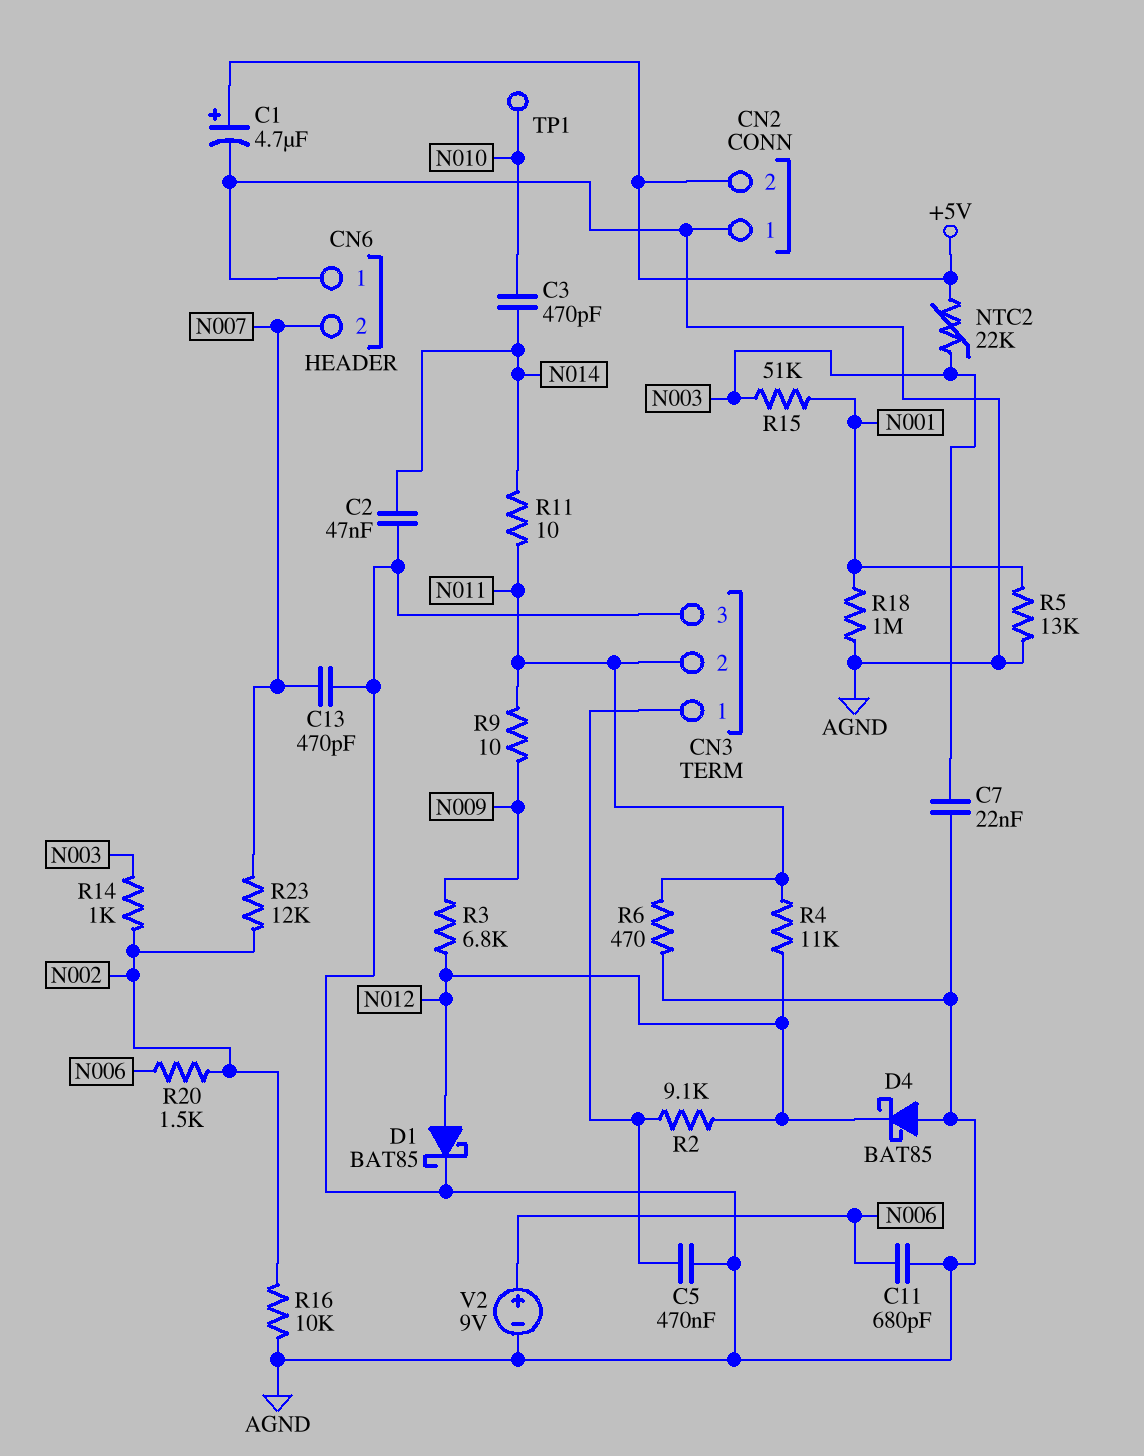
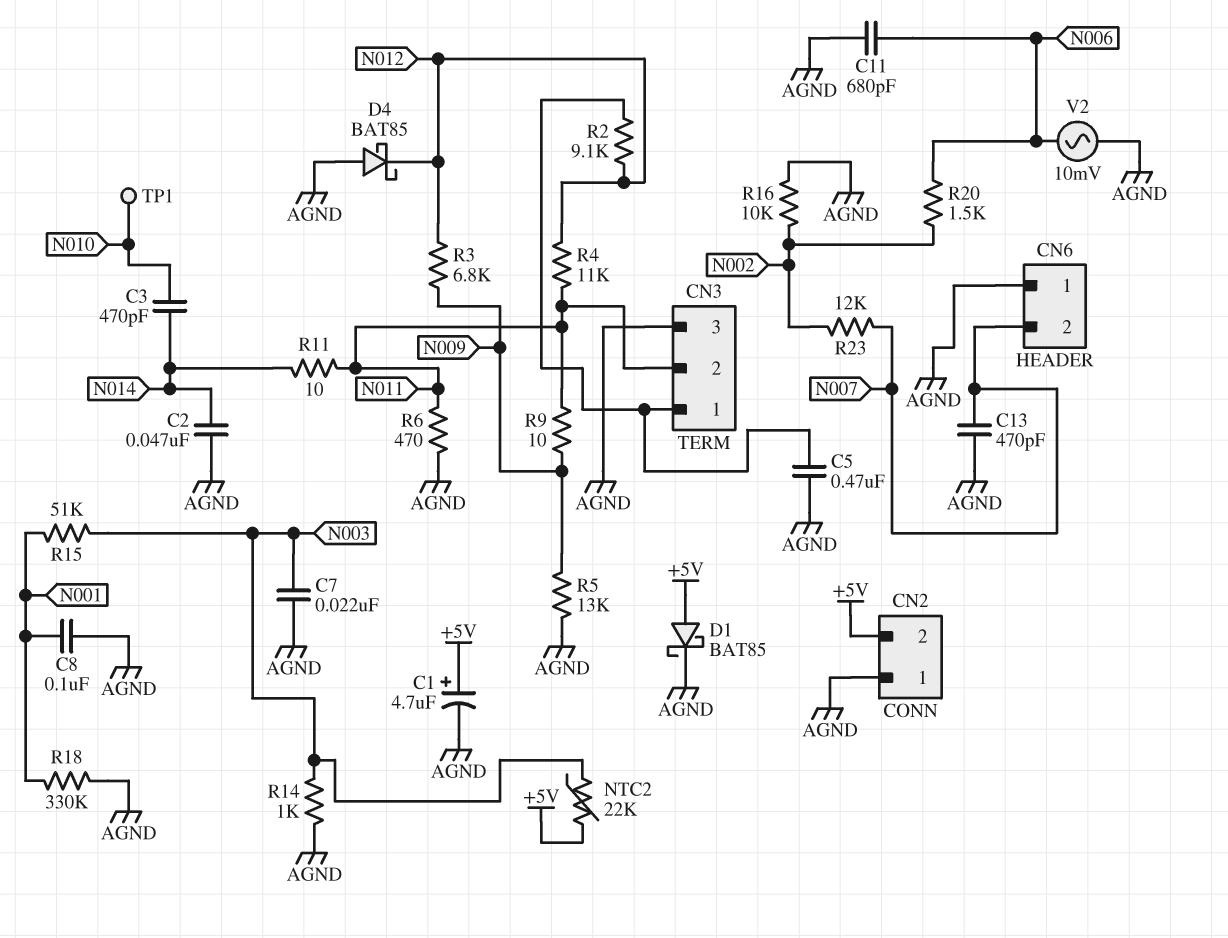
C8: none -> 100nF (AGND, N001)
D1: schottky BAT85 (A N012, K AGND) -> schottky BAT85 (A +5V, K AGND)
R5: 13k (AGND, N001) -> 13k (AGND, N009)
R14: 1k (N002, N003) -> 1k (AGND, N003)
R18: 1M (AGND, N001) -> 330k (AGND, N001)
V2: 9V (plus N006, minus AGND) -> AC 10mV (AGND, N006)

